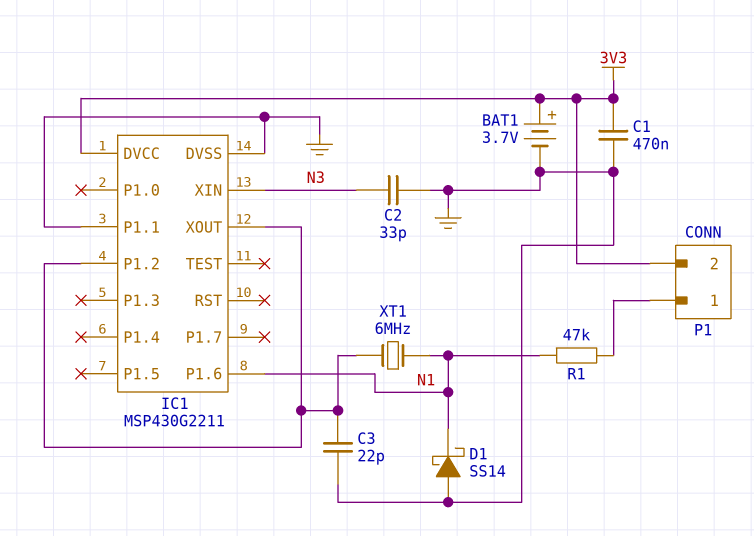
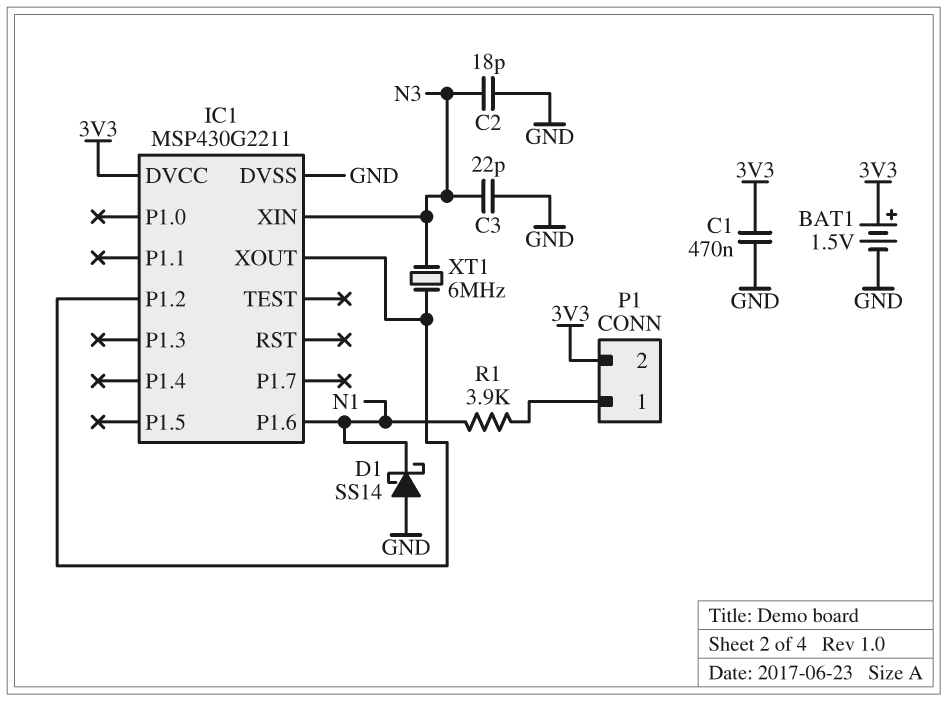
BAT1: 3.7V (plus 3V3, minus GND) -> 1.5V (plus 3V3, minus GND)
C2: 33pF (GND, N3) -> 18pF (GND, N3)
C3: 22pF (GND, IC1/P1.2) -> 22pF (GND, N3)
IC1 pin P1.1: GND -> none
R1: 47k (N1, P1/1) -> 3.9k (N1, P1/1)
XT1: 6MHz (IC1/P1.2, N1) -> 6MHz (IC1/P1.2, N3)

